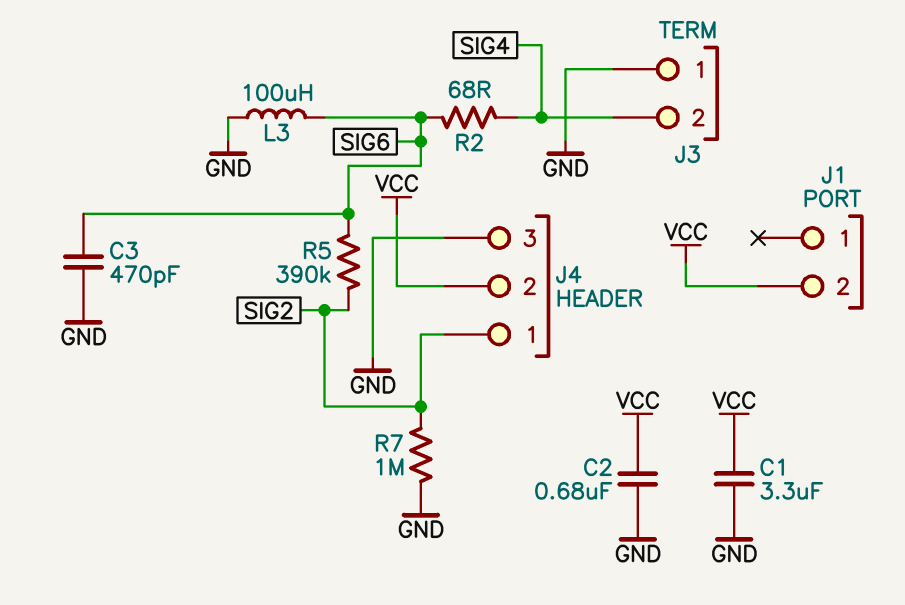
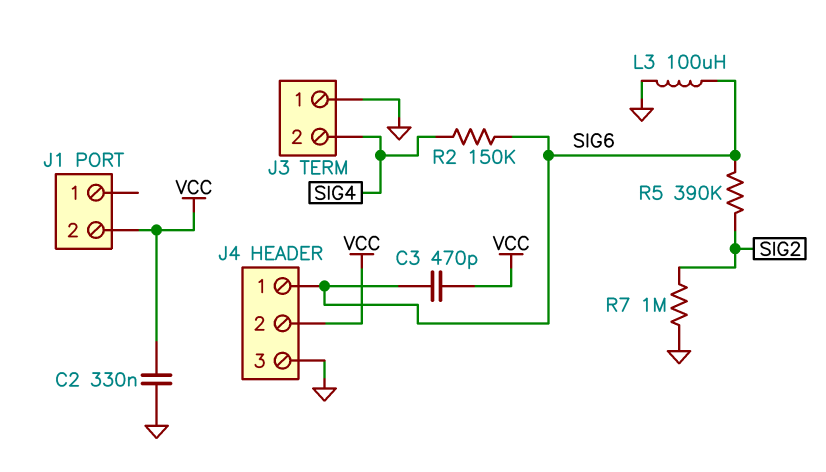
C1: 3.3uF (GND, VCC) -> none
C2: 680nF (GND, VCC) -> 330nF (GND, VCC)
C3: 470pF (GND, SIG6) -> 470pF (SIG6, VCC)
J4 pin 1: SIG2 -> SIG6
R2: 68 (SIG4, SIG6) -> 150k (SIG4, SIG6)

